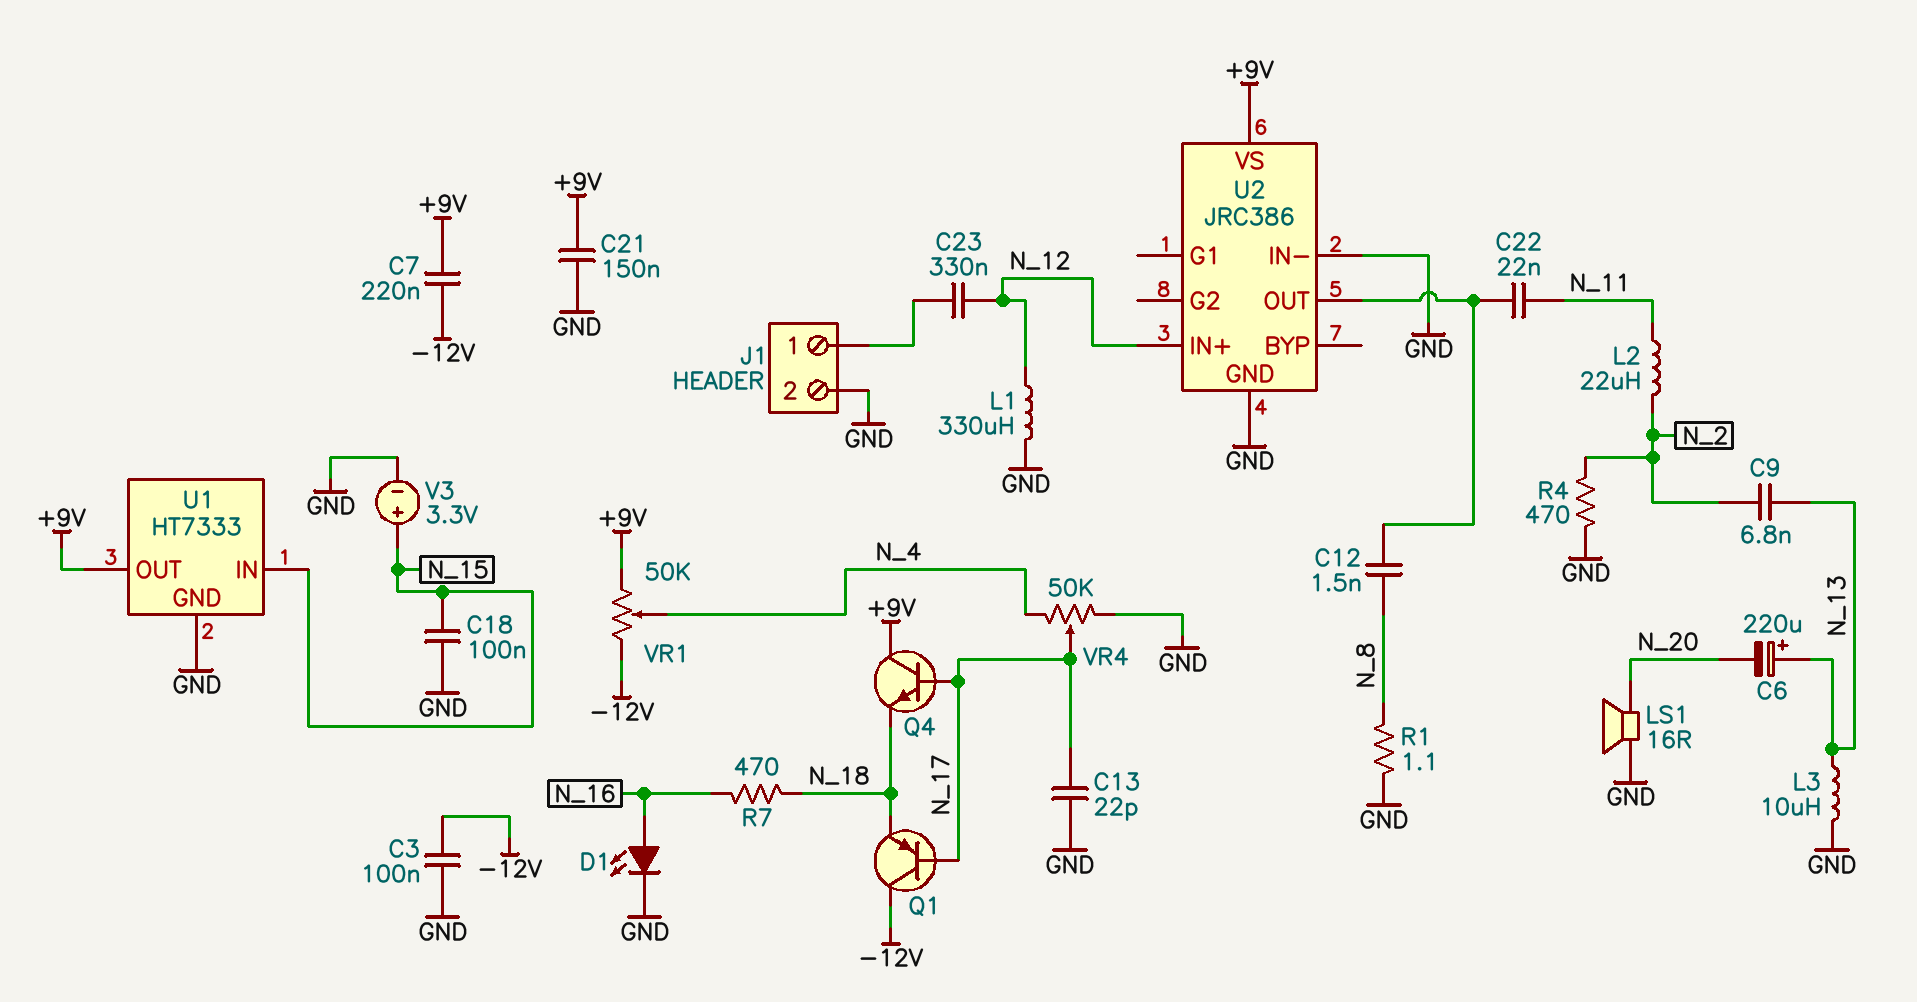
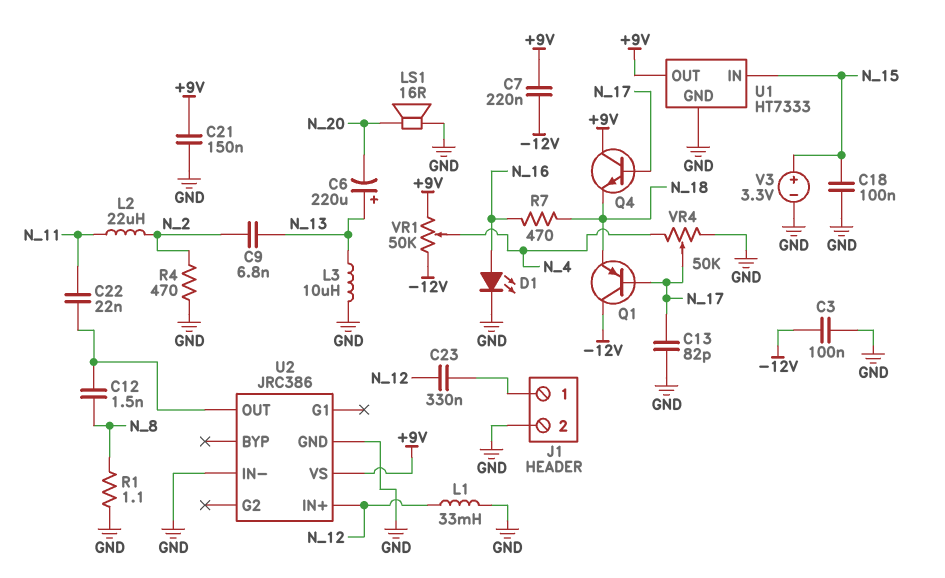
C13: 22pF (GND, N_17) -> 82pF (GND, N_17)
L1: 330uH (GND, N_12) -> 33mH (GND, N_12)

